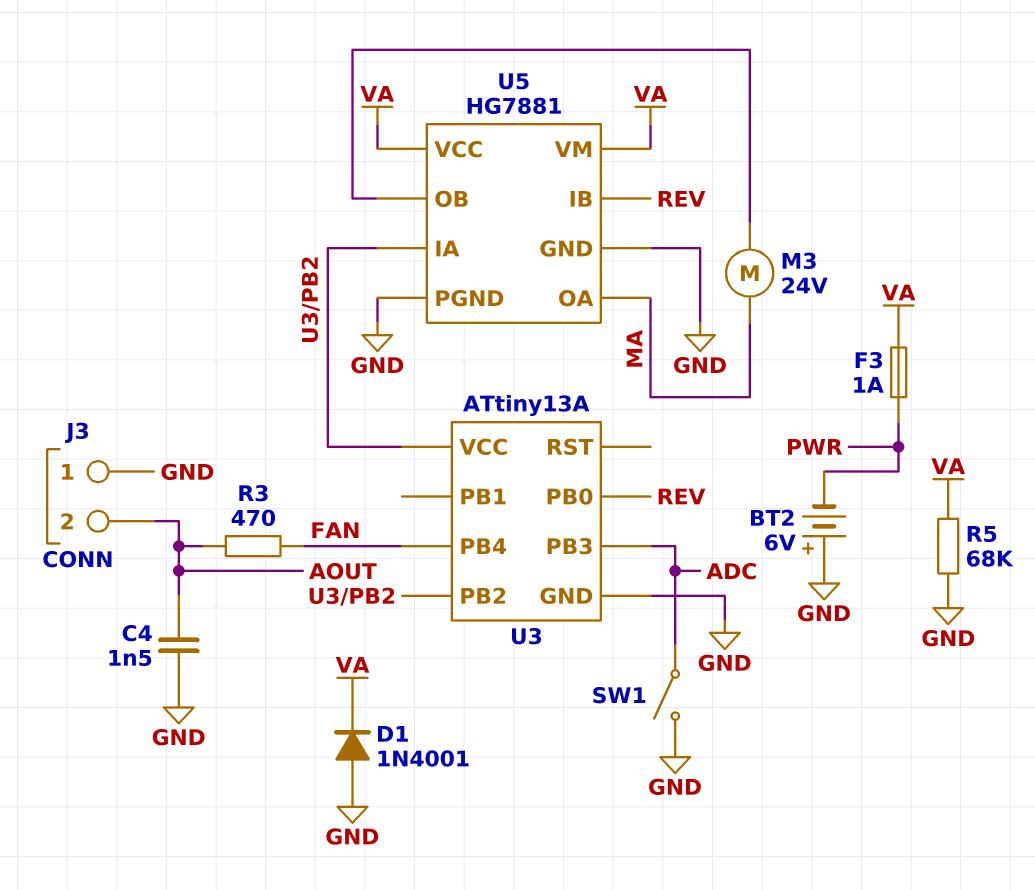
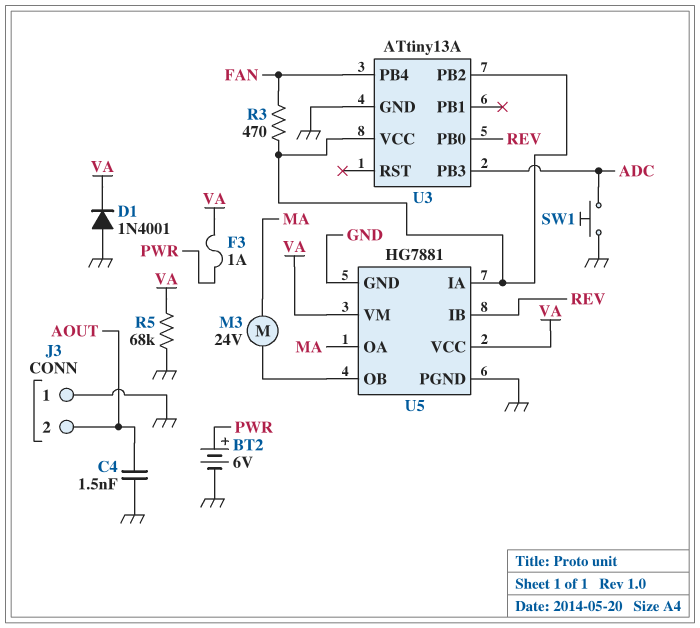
BT2: 6V (plus GND, minus PWR) -> 6V (plus PWR, minus GND)
R3: 470 (AOUT, FAN) -> 470 (FAN, U3/PB2)
SW1: switch (ADC, GND) -> button (ADC, GND)

